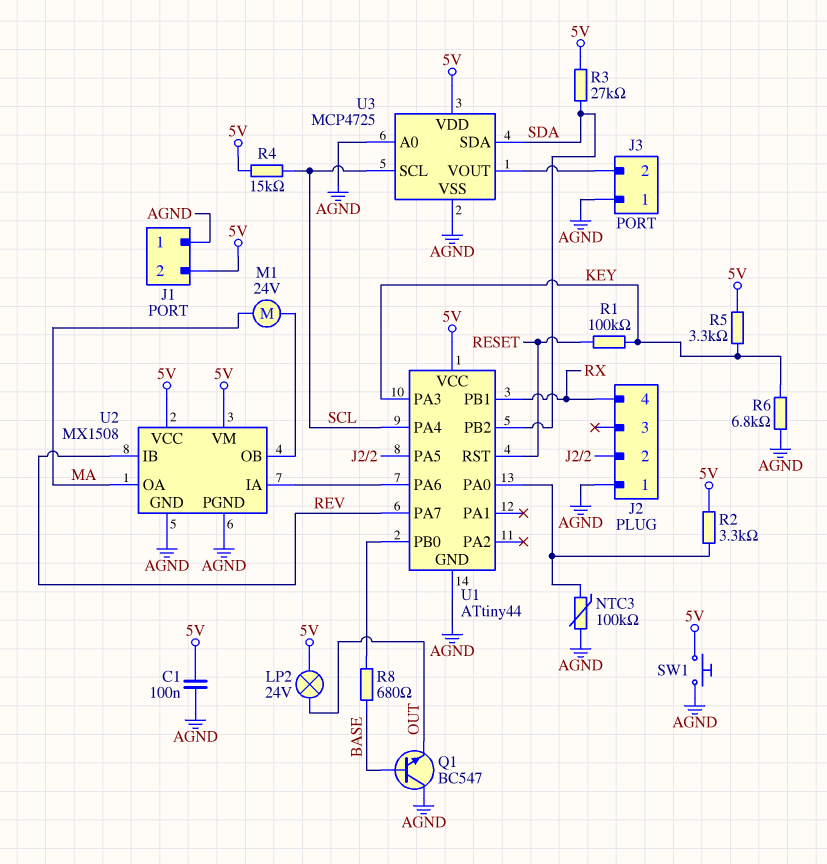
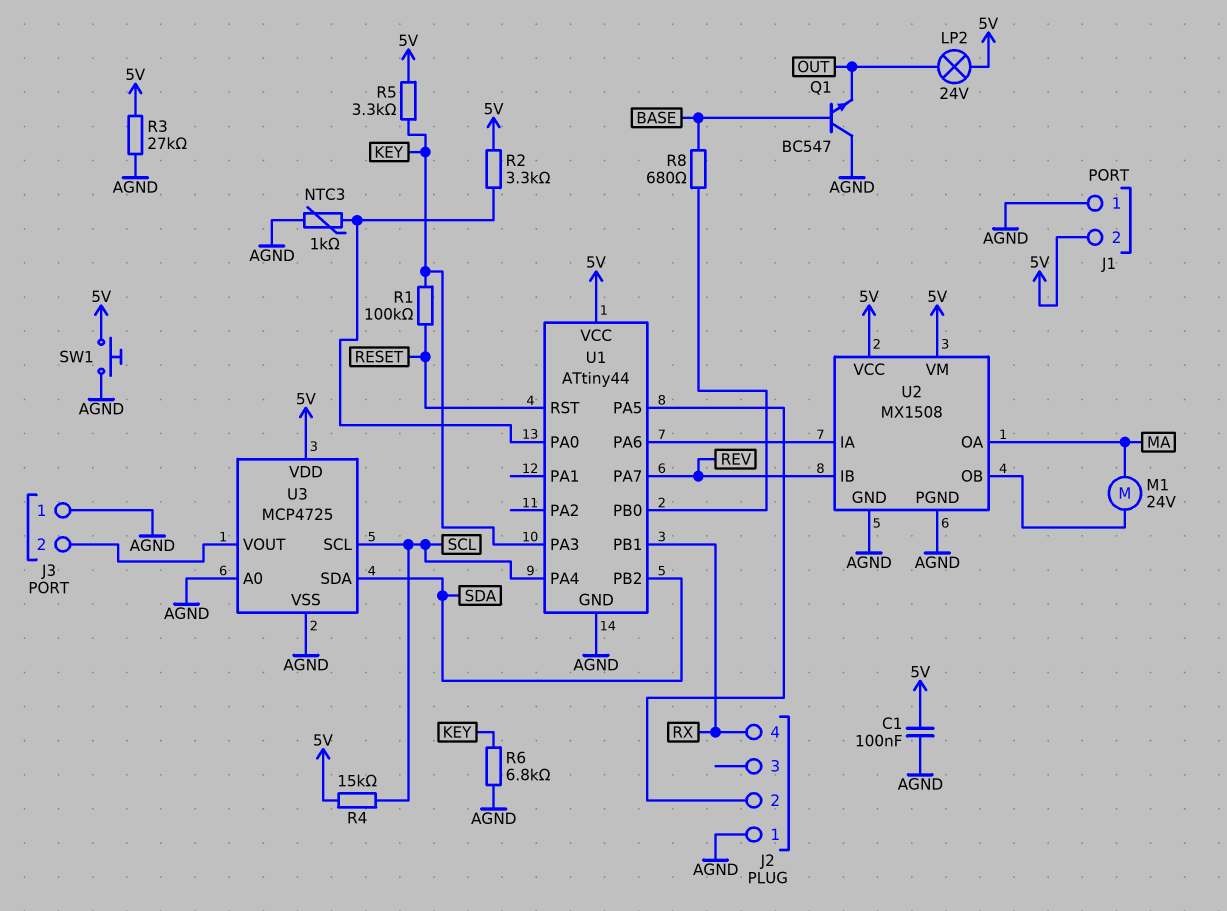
NTC3: 100k (AGND, U1/PA0) -> 1k (AGND, U1/PA0)
R3: 27k (5V, SDA) -> 27k (5V, AGND)

